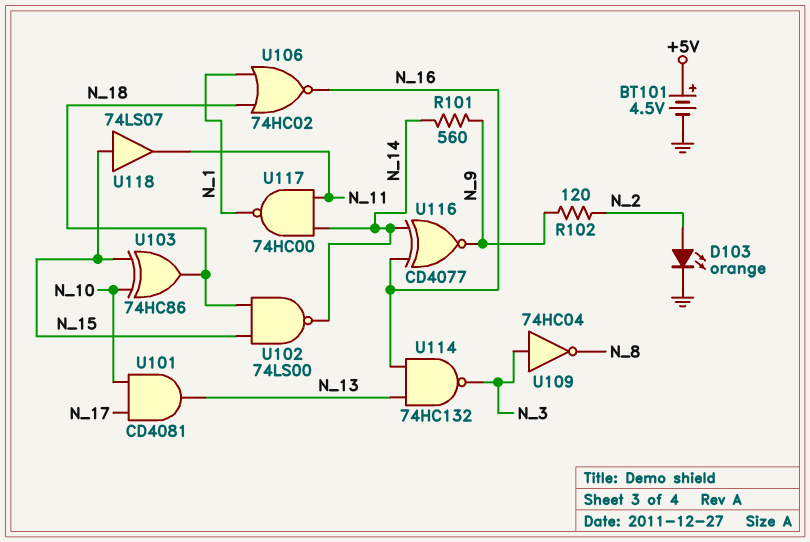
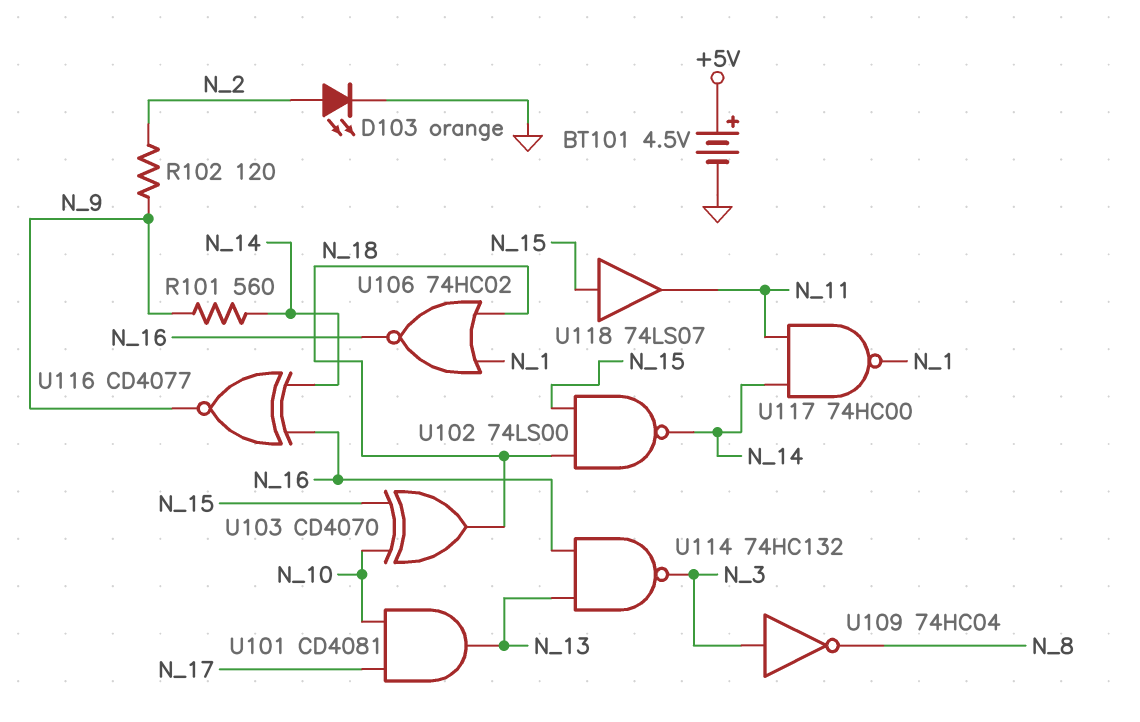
U103: XOR 74HC86 (in N_10, in N_15, out N_18) -> XOR CD4070 (in N_10, in N_15, out N_18)

